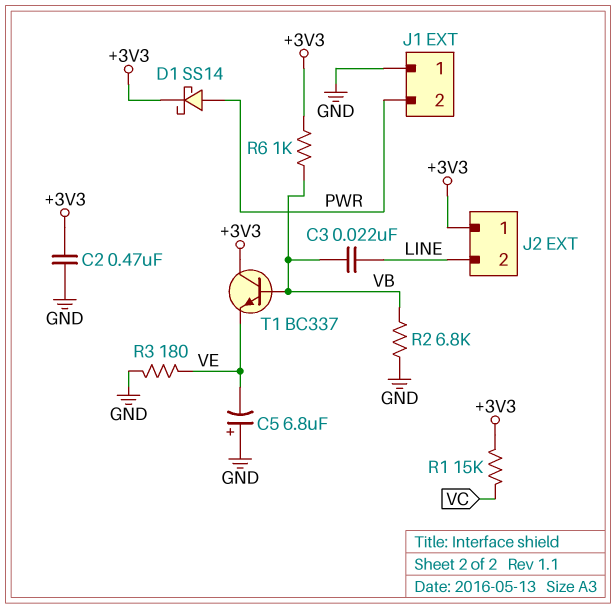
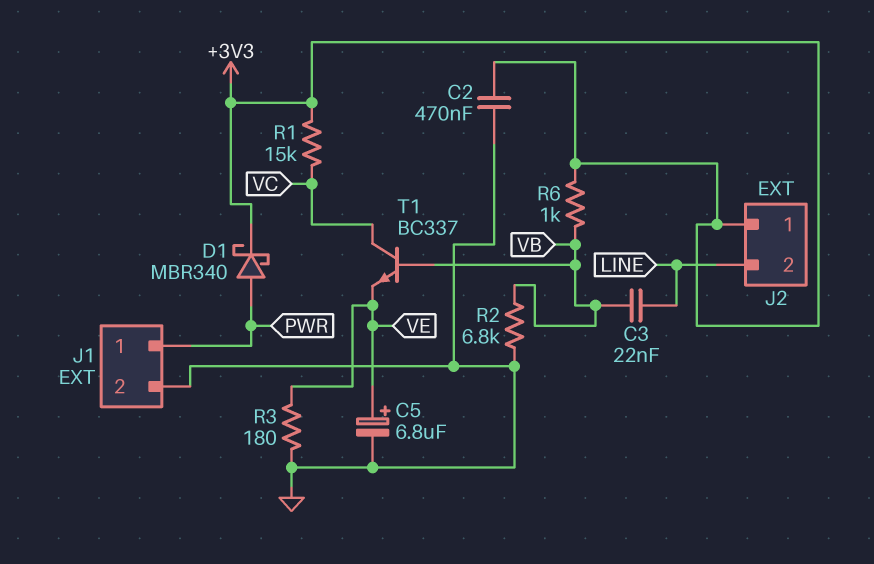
C5: 6.8uF (plus GND, minus VE) -> 6.8uF (plus VE, minus GND)
D1: schottky SS14 (A PWR, K +3V3) -> schottky MBR340 (A PWR, K +3V3)
J1 pin 1: GND -> PWR
J1 pin 2: PWR -> GND
T1: NPN BC337 (B VB, C +3V3, E VE) -> NPN BC337 (B VB, C VC, E VE)

